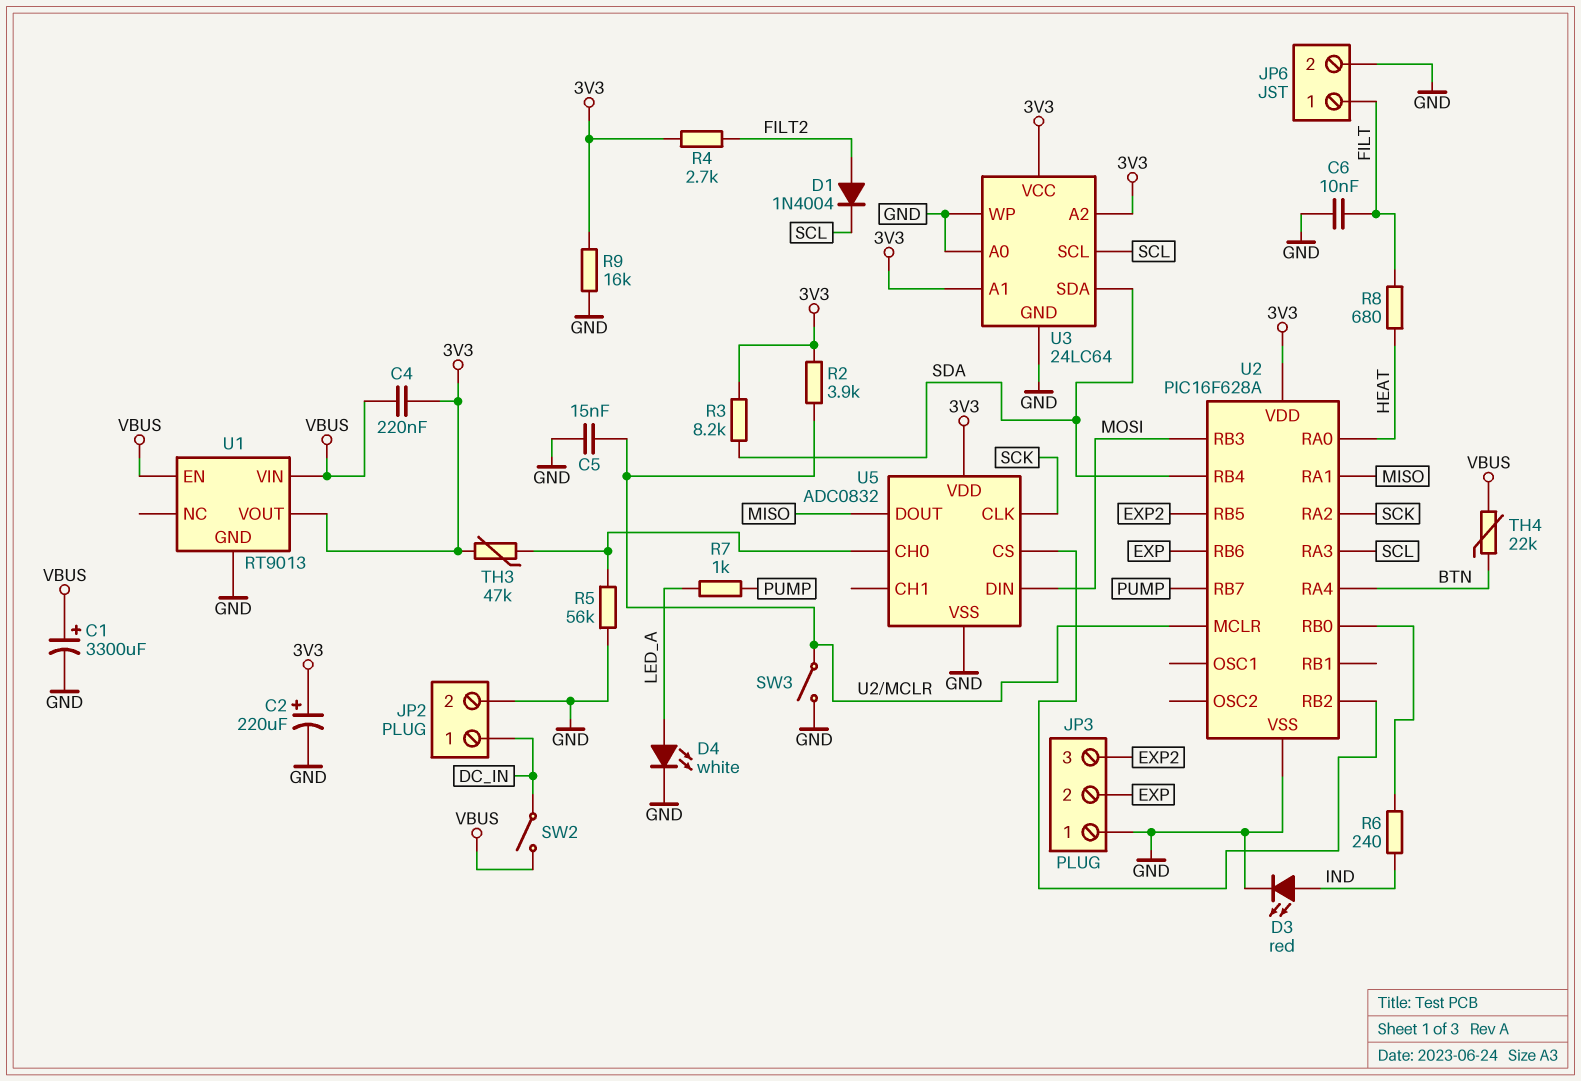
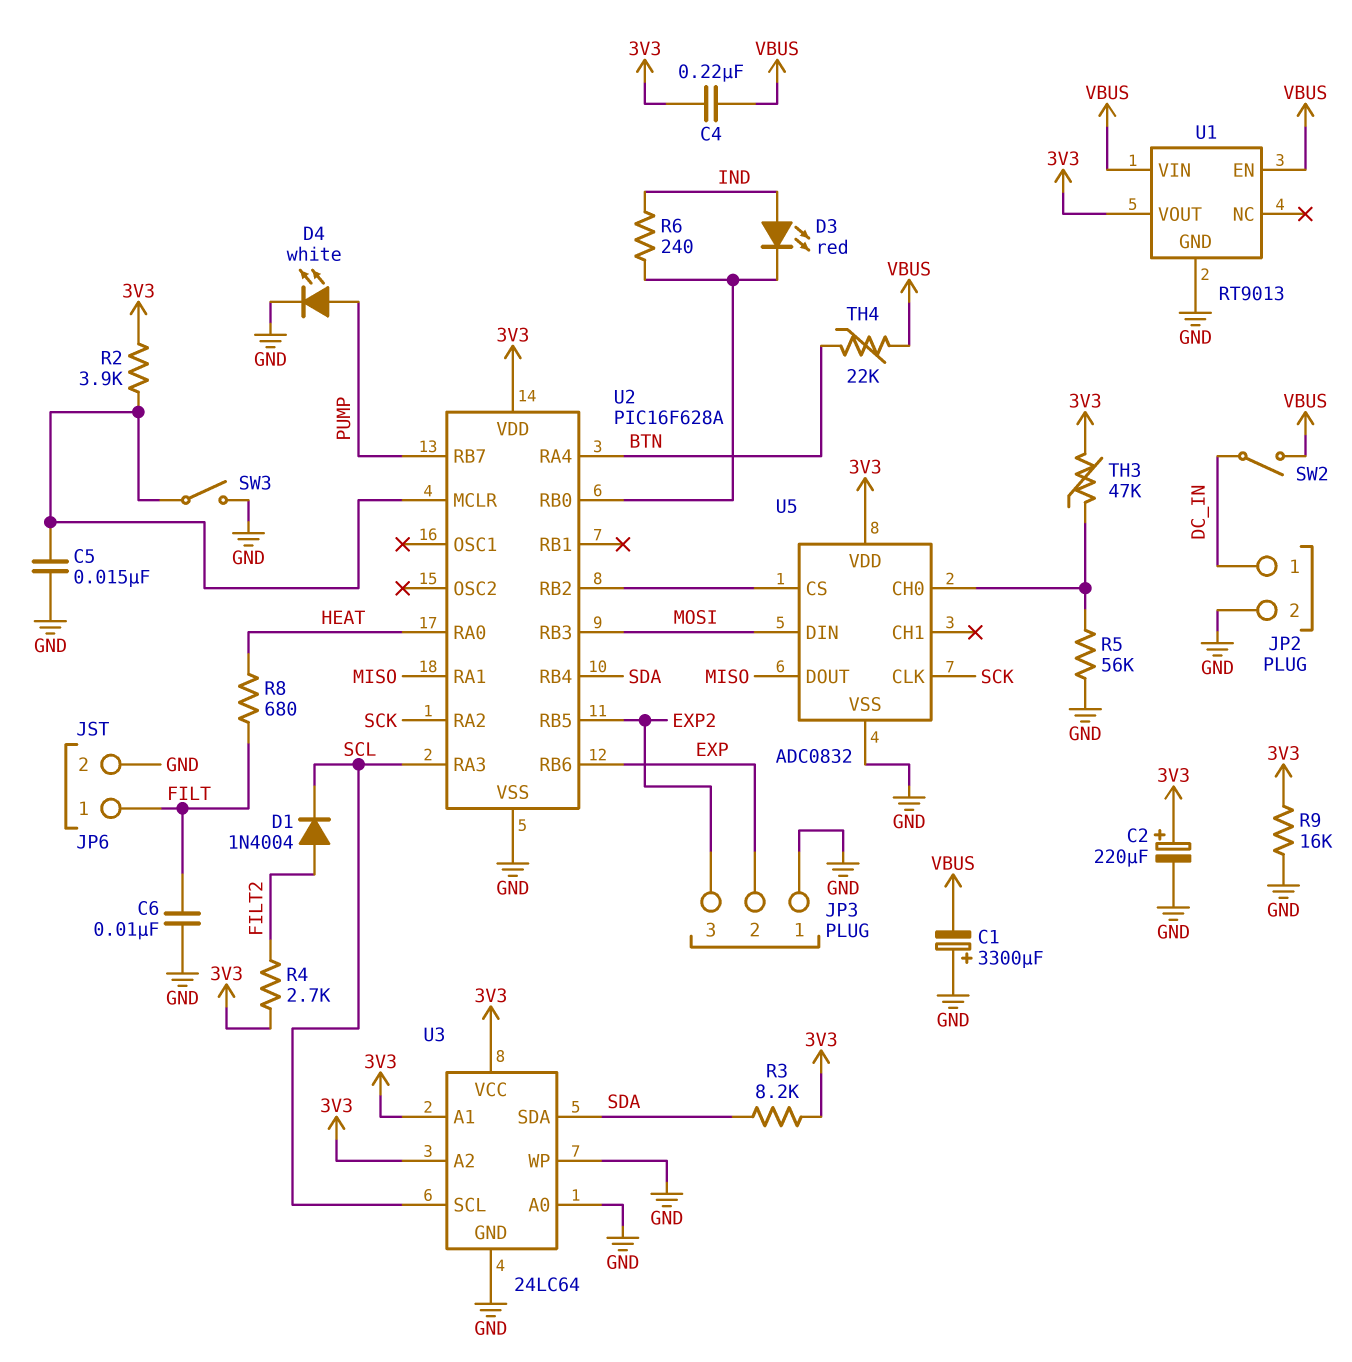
C1: 3300uF (plus VBUS, minus GND) -> 3300uF (plus GND, minus VBUS)
D3: LED red (A IND, K GND) -> LED red (A IND, K U2/RB0)
D4: LED white (A LED_A, K GND) -> LED white (A PUMP, K GND)
R7: 1k (LED_A, PUMP) -> none

